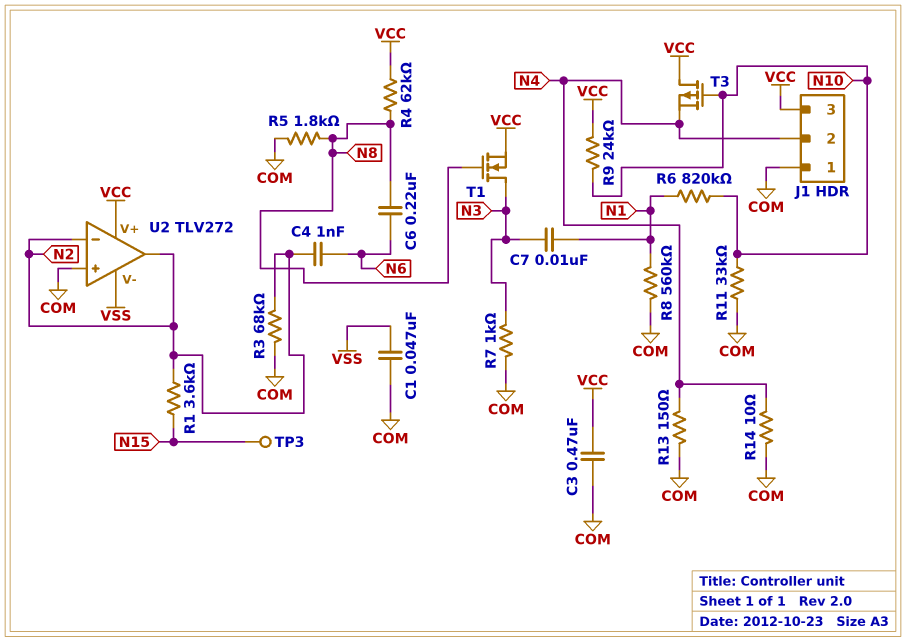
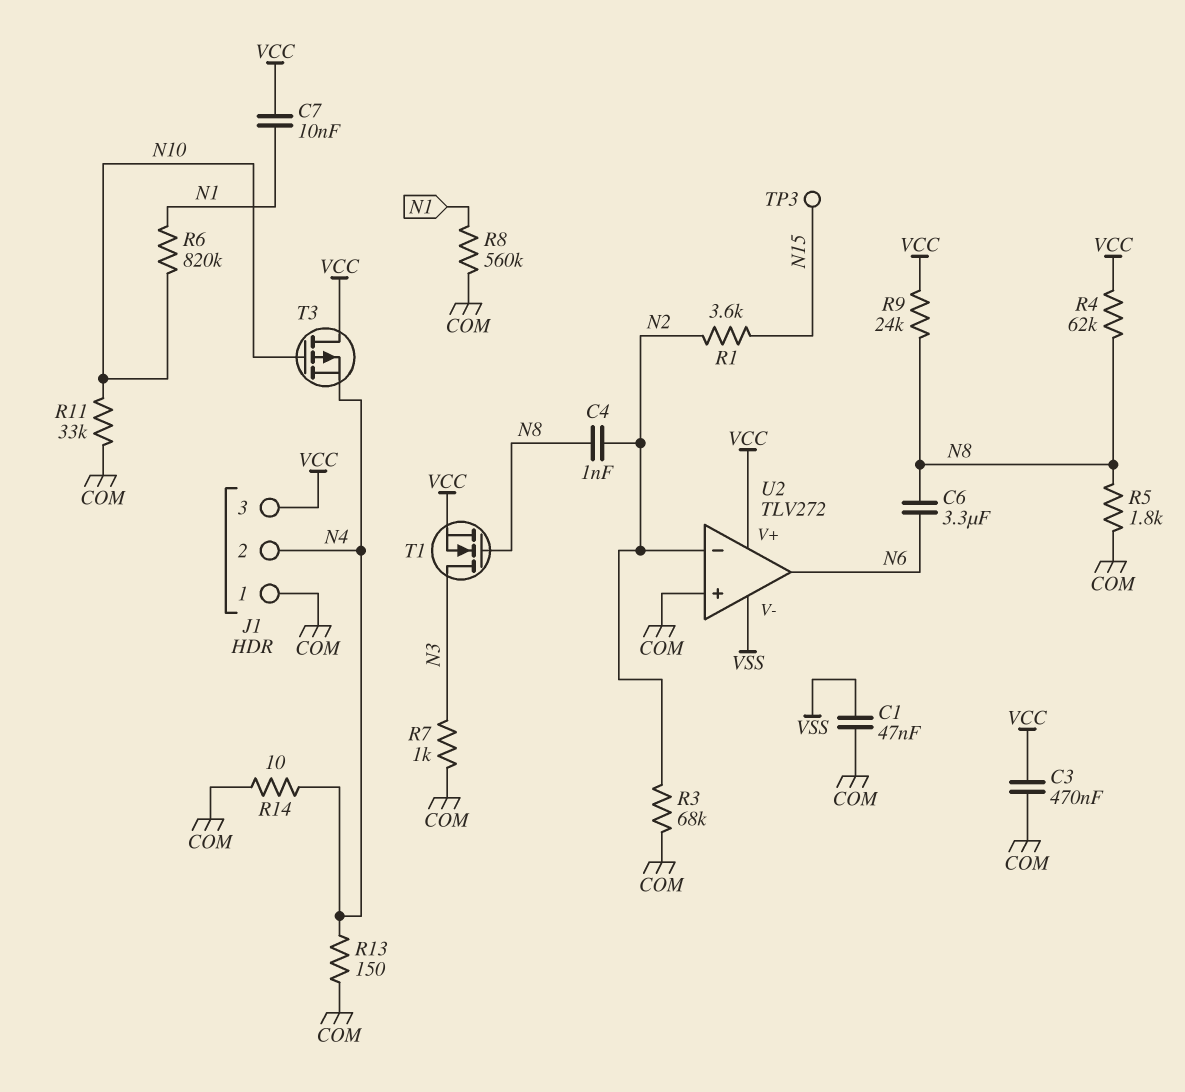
C4: 1nF (N2, N6) -> 1nF (N2, N8)
C6: 220nF (N6, N8) -> 3.3uF (N6, N8)
C7: 10nF (N1, N3) -> 10nF (N1, VCC)
R9: 24k (N10, VCC) -> 24k (N8, VCC)
U2 pin out: N2 -> N6

